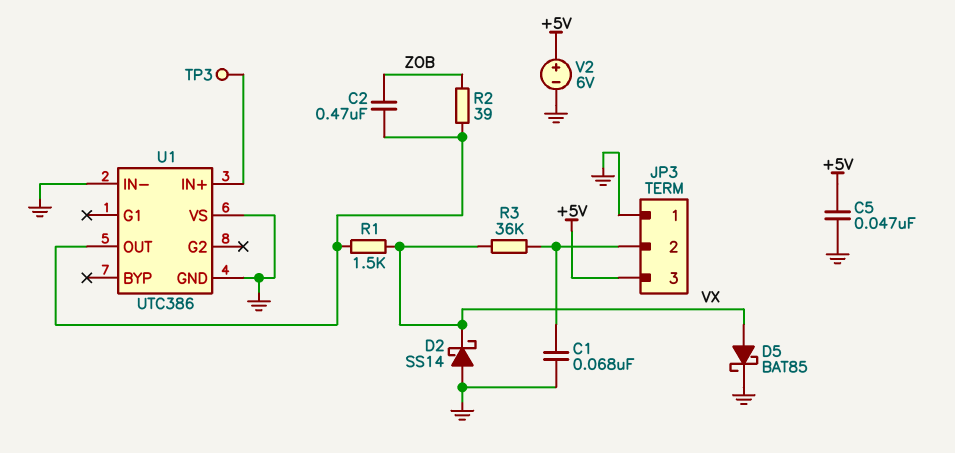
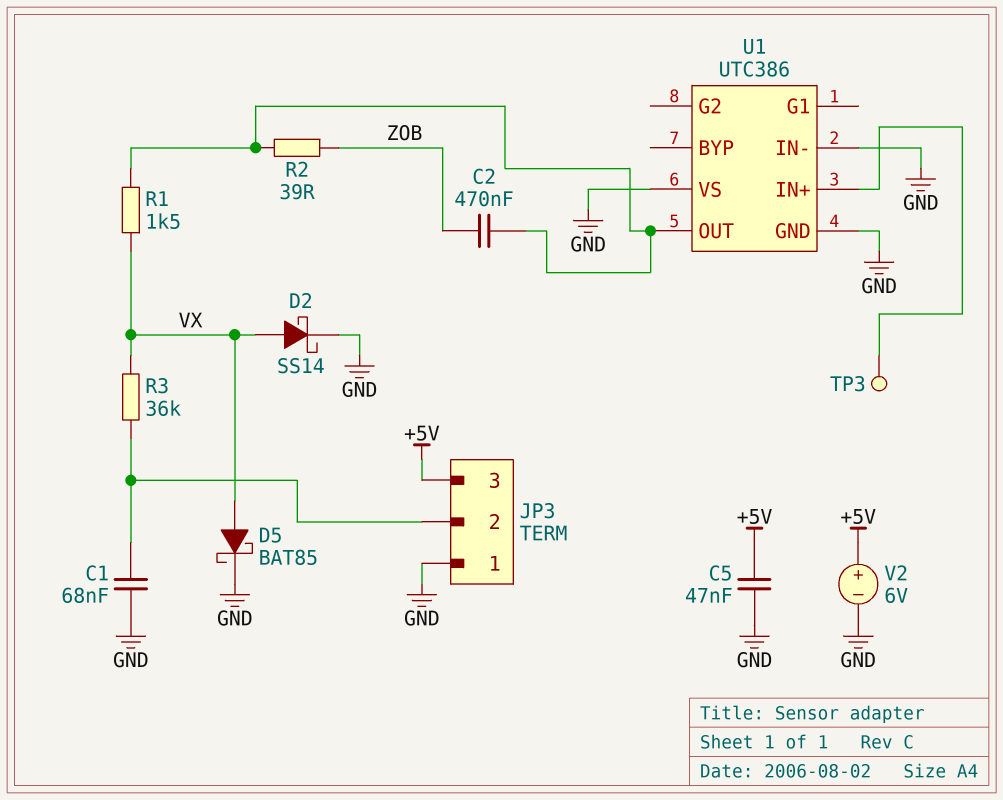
D2: schottky SS14 (A GND, K VX) -> schottky SS14 (A VX, K GND)

